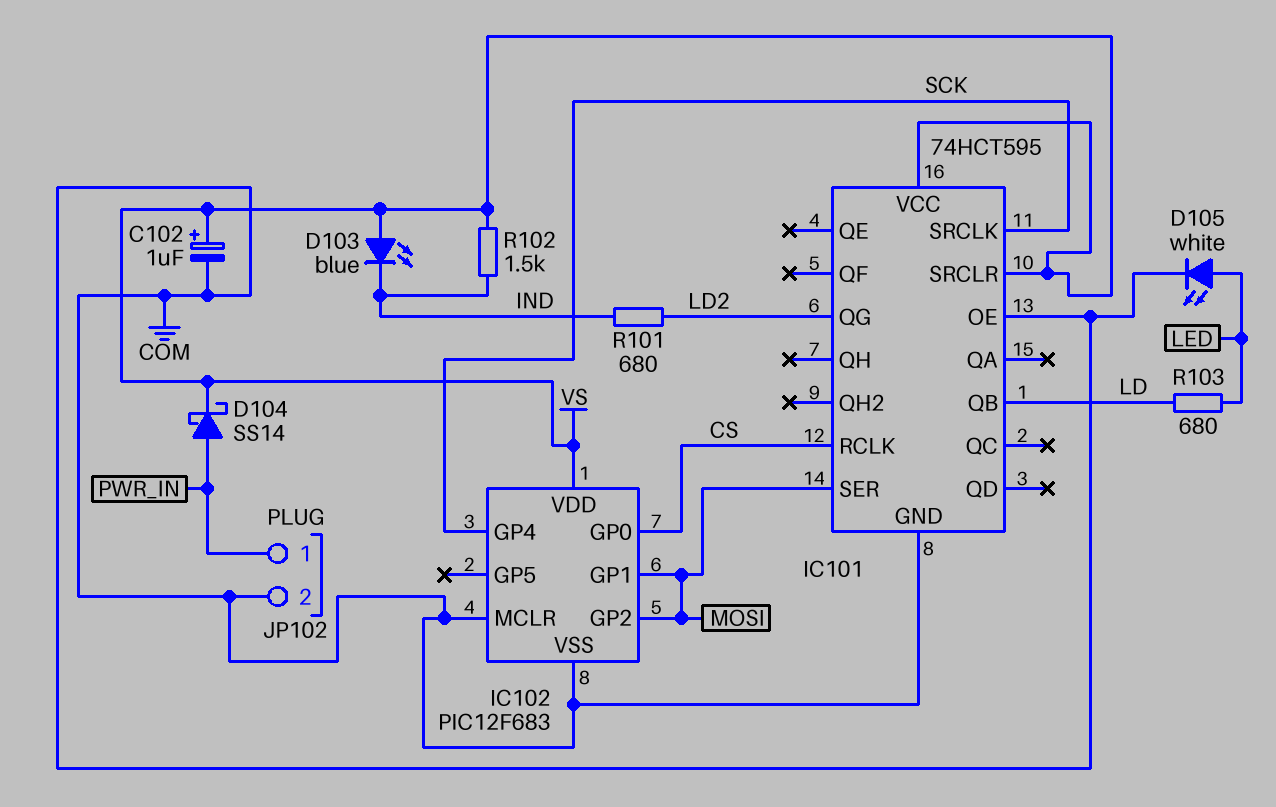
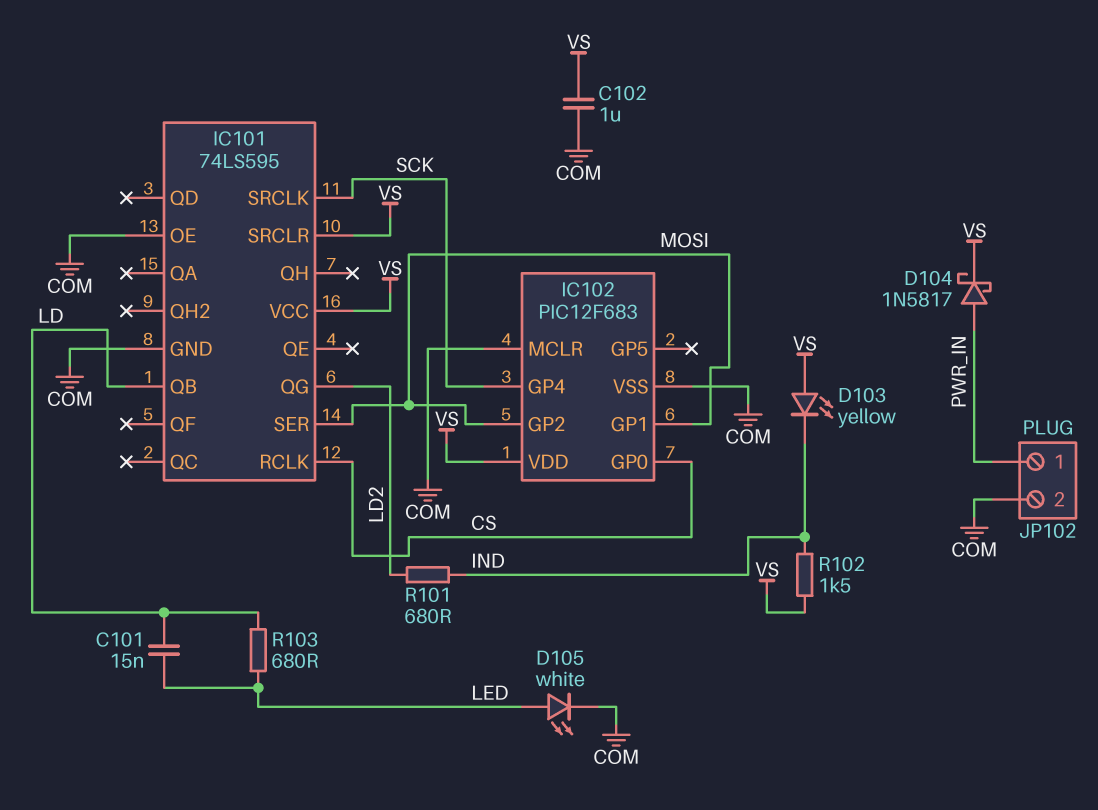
C101: none -> 15nF (LD, LED)
C102: 1uF (plus VS, minus COM) -> 1uF (COM, VS)
D103: LED blue (A VS, K IND) -> LED yellow (A VS, K IND)
D104: schottky SS14 (A PWR_IN, K VS) -> schottky 1N5817 (A PWR_IN, K VS)
IC101: 74HCT595 -> 74LS595

